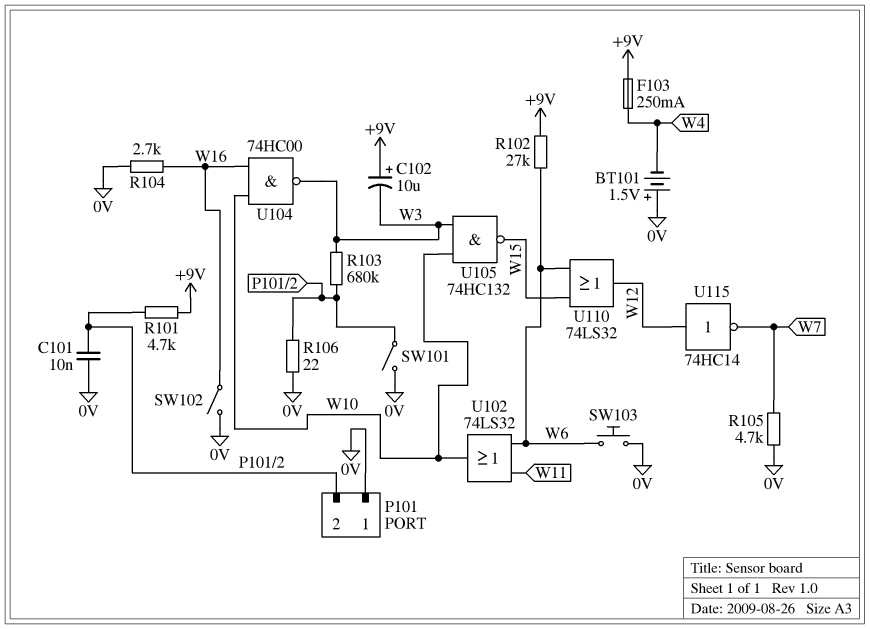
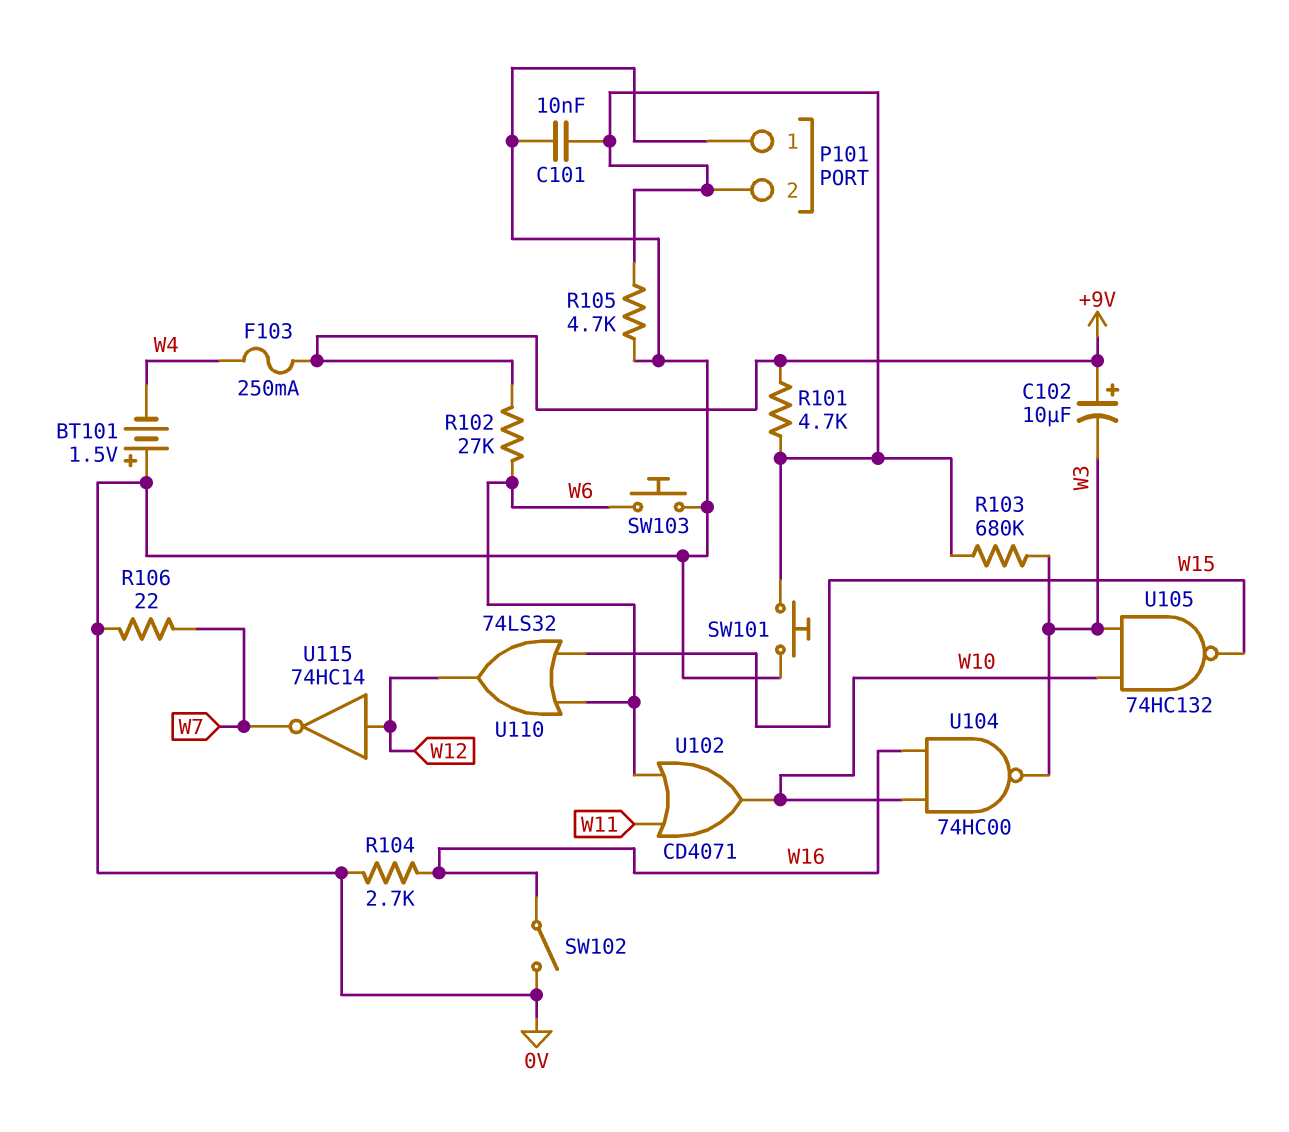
R105: 4.7k (0V, W7) -> 4.7k (0V, P101/2)
R106: 22 (0V, P101/2) -> 22 (0V, W7)
SW101: switch (0V, P101/2) -> button (0V, P101/2)
U102: OR 74LS32 (in W6, in W11, out W10) -> OR CD4071 (in W6, in W11, out W10)

